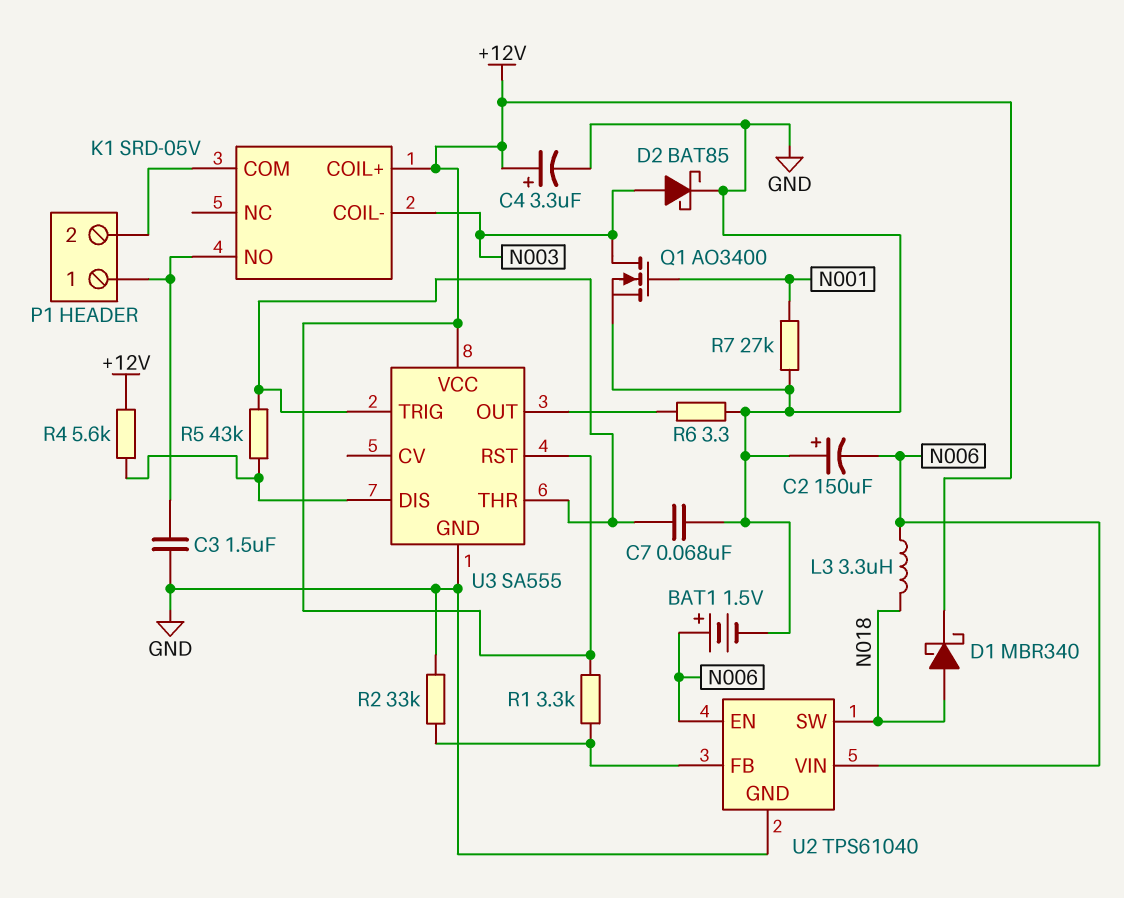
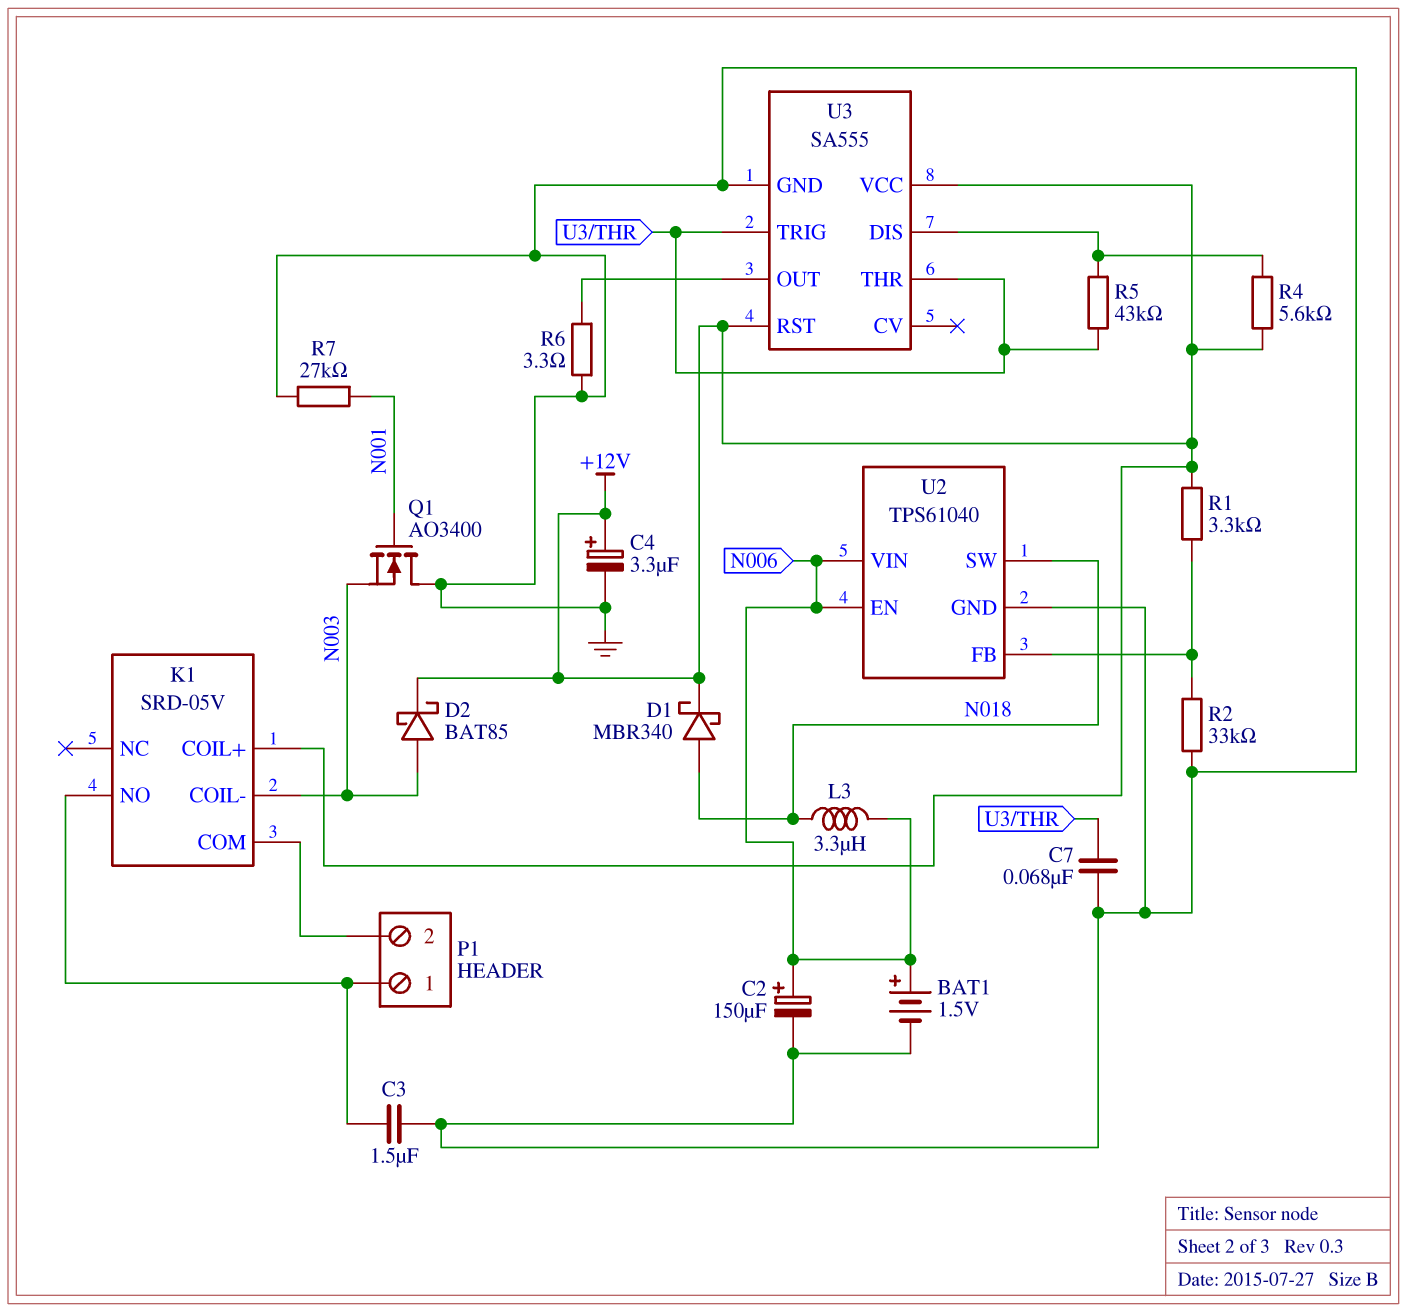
C2: 150uF (plus GND, minus N006) -> 150uF (plus N006, minus GND)
D2: schottky BAT85 (A N003, K GND) -> schottky BAT85 (A N003, K +12V)
Q1: NMOS AO3400 (G N001, D N003, S GND) -> NMOS AO3400 (G N001, D GND, S N003)

